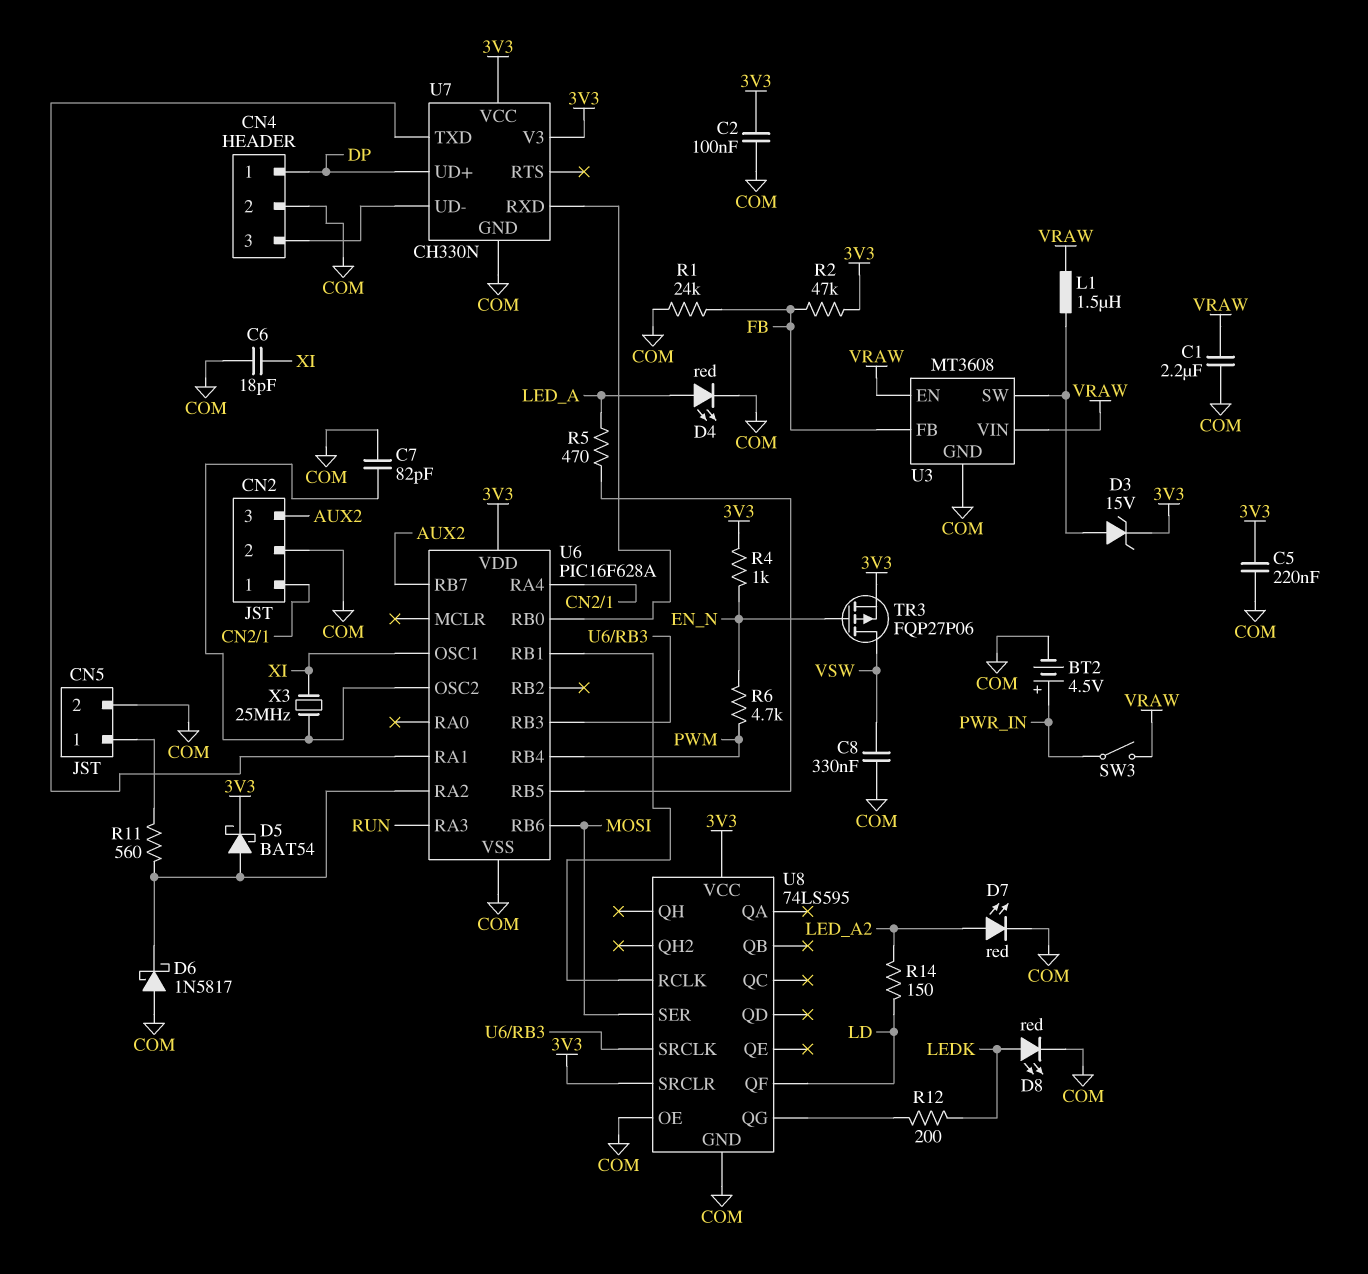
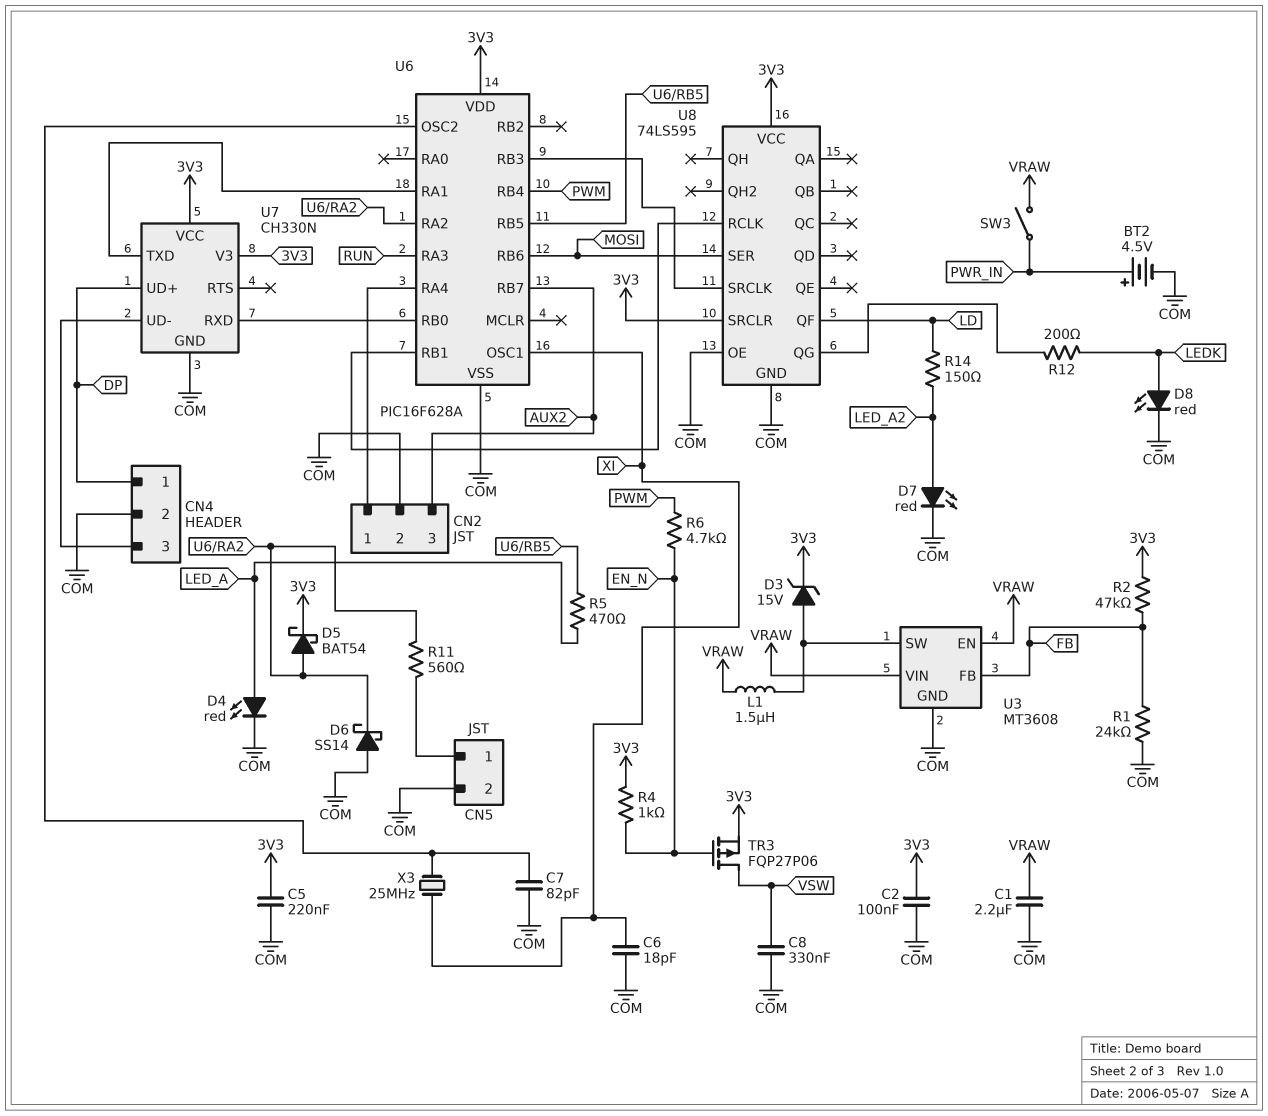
D6: schottky 1N5817 (A COM, K U6/RA2) -> schottky SS14 (A COM, K U6/RA2)

